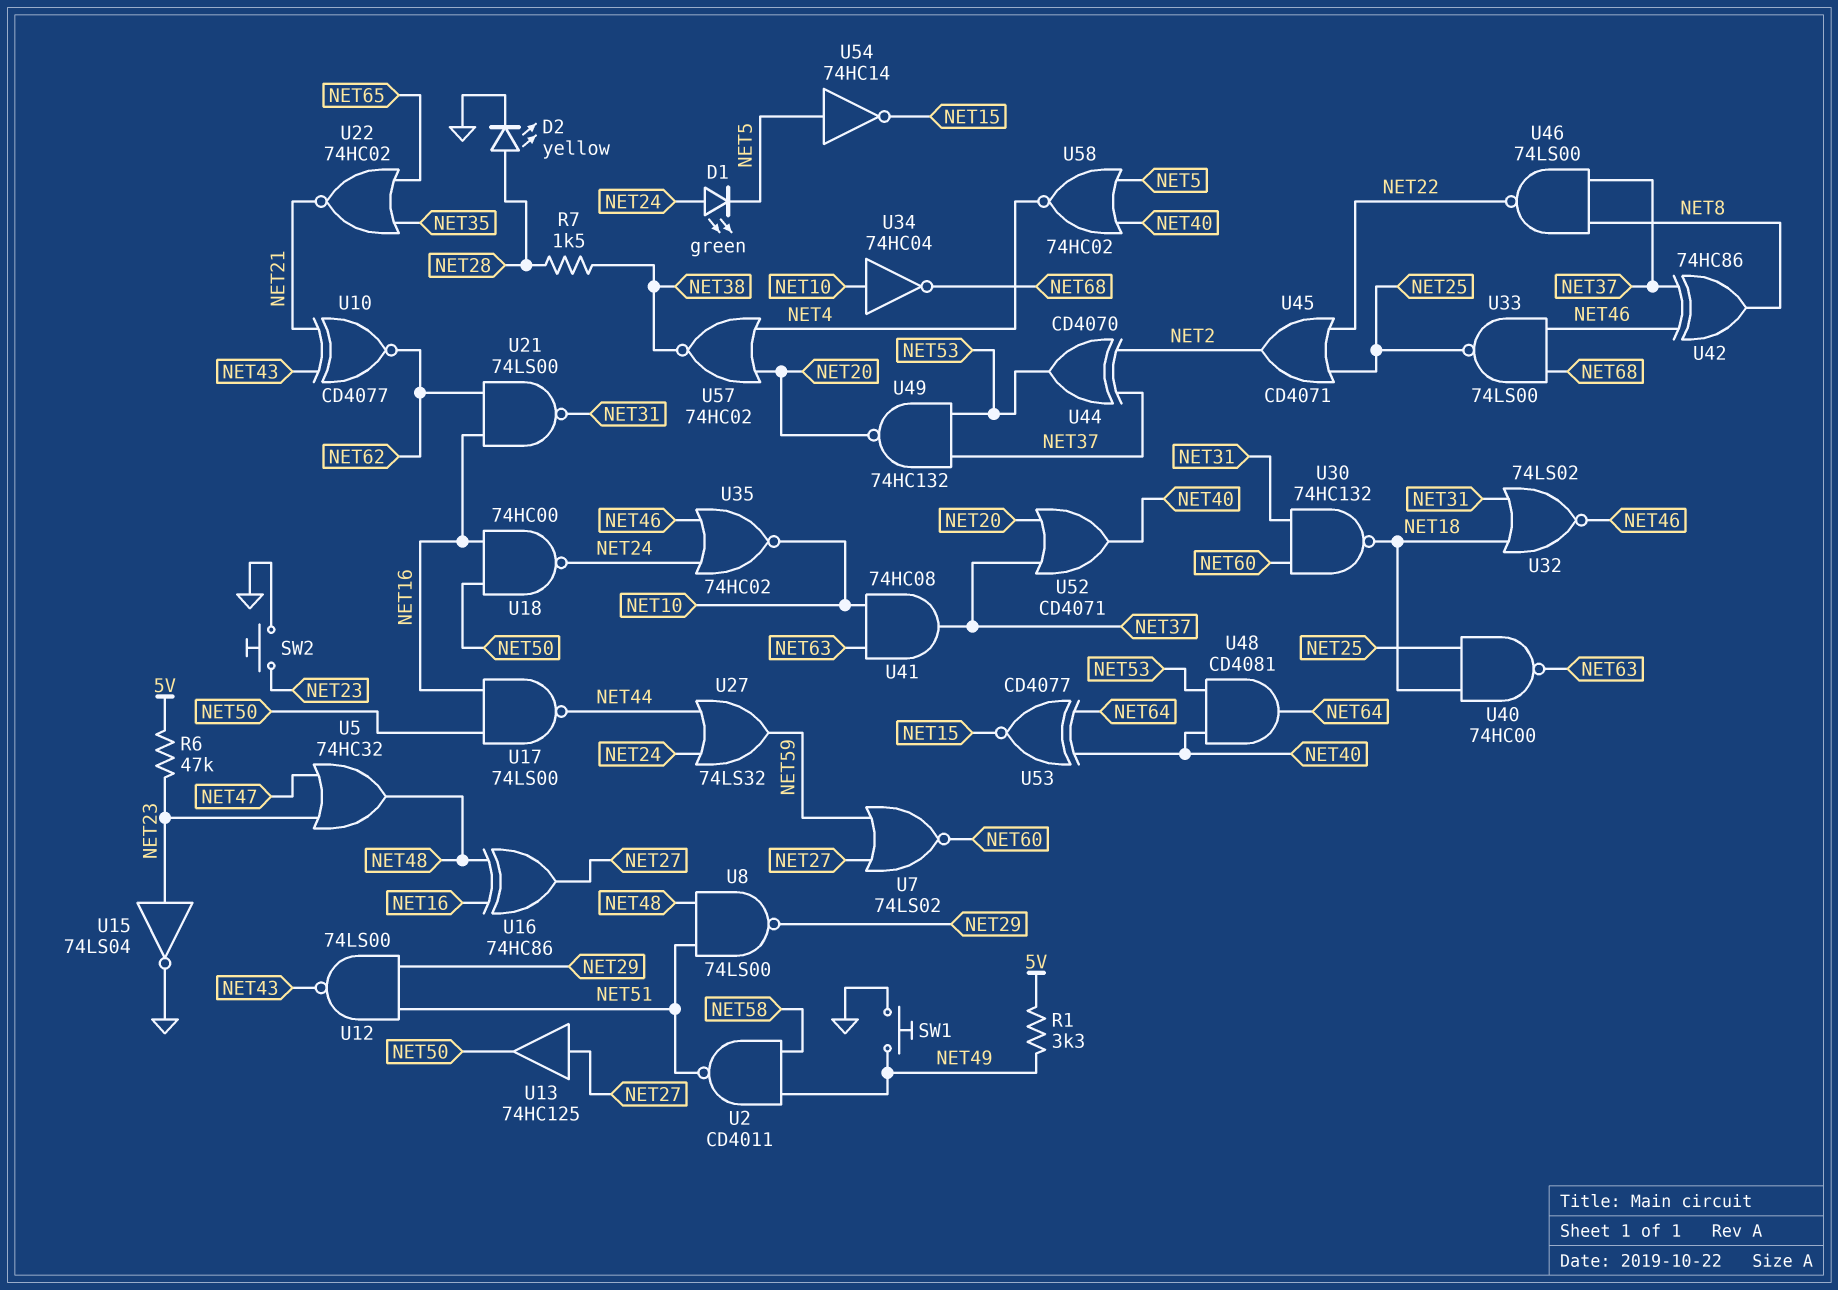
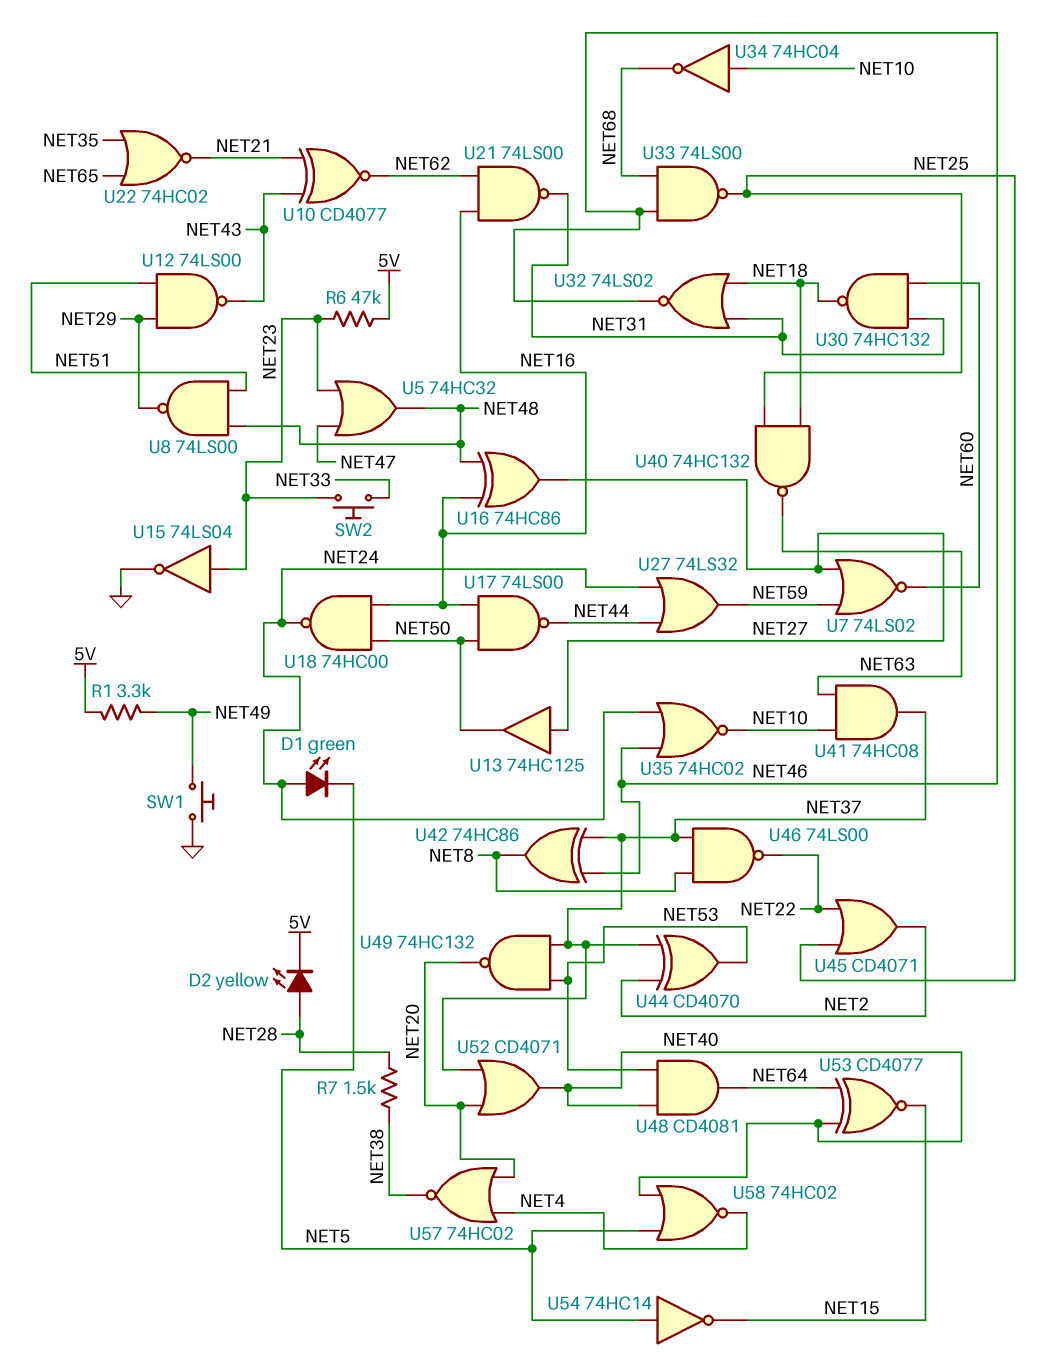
D2: LED yellow (A NET28, K GND) -> LED yellow (A NET28, K 5V)
SW2: button (GND, NET23) -> button (NET23, NET33)
U2: NAND CD4011 (in NET49, in NET58, out NET51) -> none
U40: NAND 74HC00 (in NET18, in NET25, out NET63) -> NAND 74HC132 (in NET18, in NET25, out NET63)

